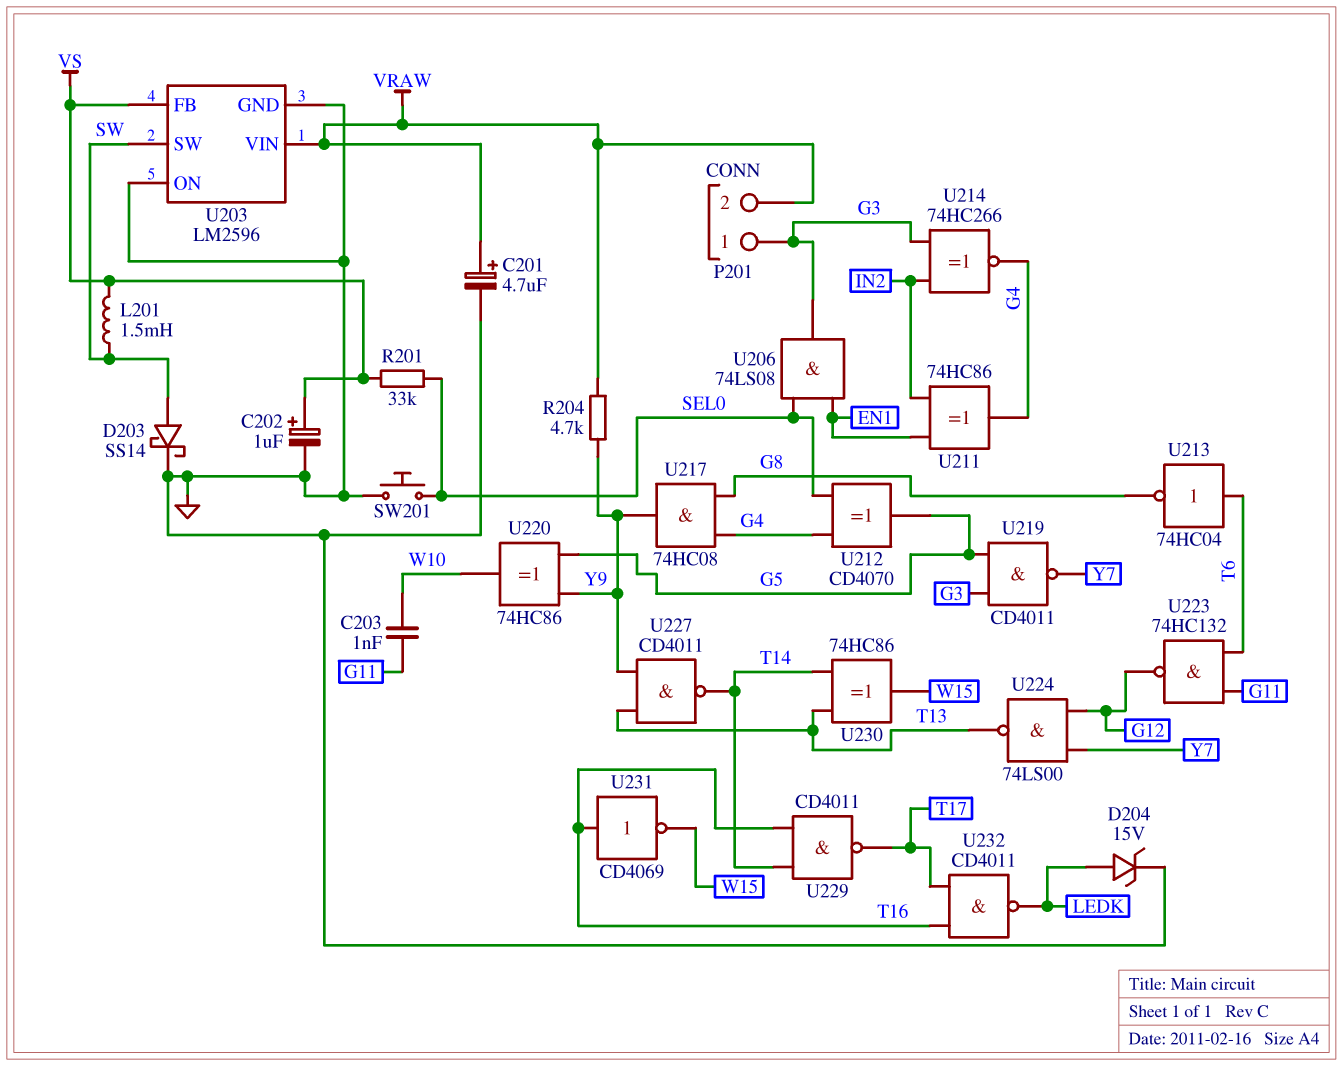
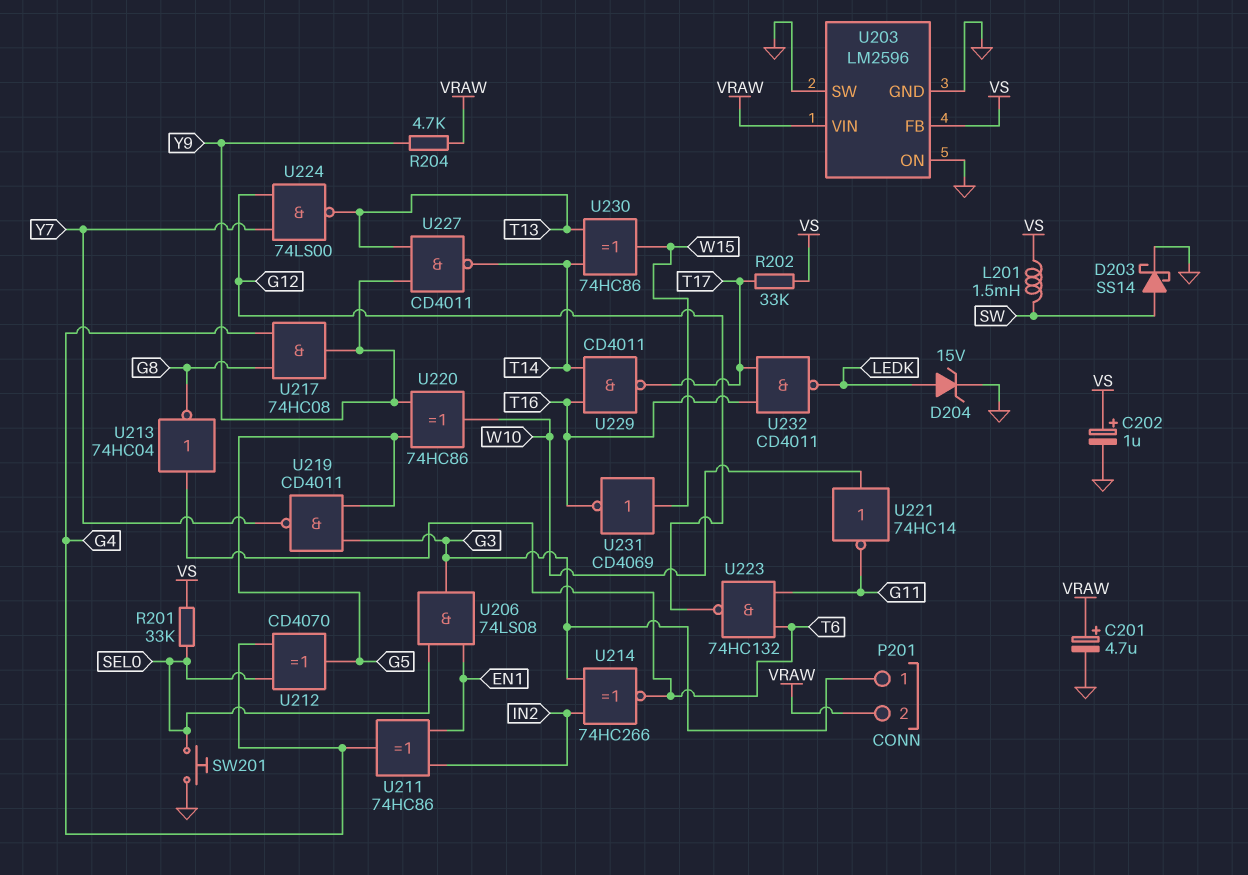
C203: 1nF (G11, W10) -> none
R202: none -> 33k (T17, VS)
U203 pin SW: SW -> GND
U214: XNOR 74HC266 (in G3, in IN2, out G4) -> XNOR 74HC266 (in G3, in IN2, out T6)
U221: none -> NOT 74HC14 (in W10, out G11)
U231: NOT CD4069 (in T16, out W15) -> NOT CD4069 (in W15, out T16)

